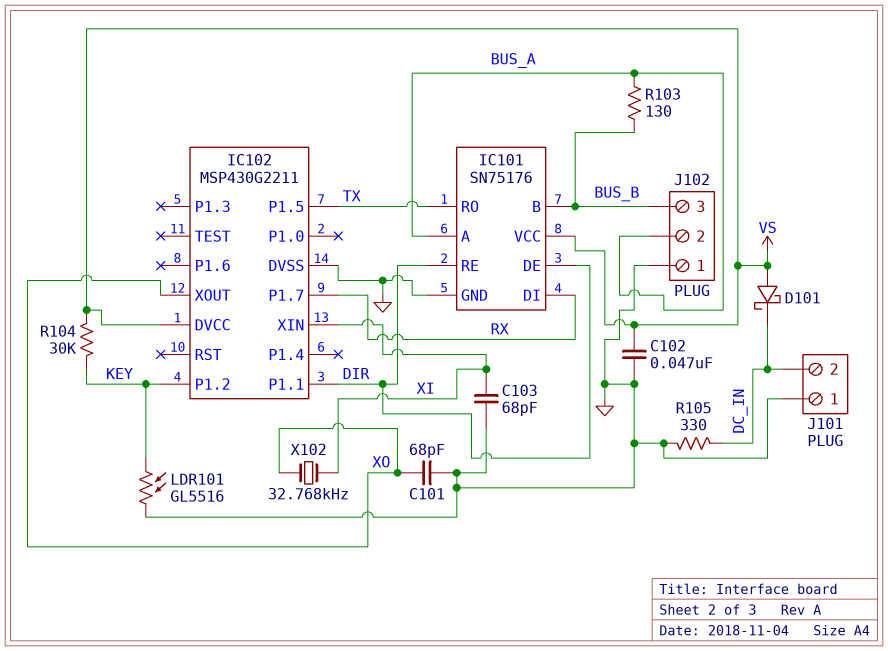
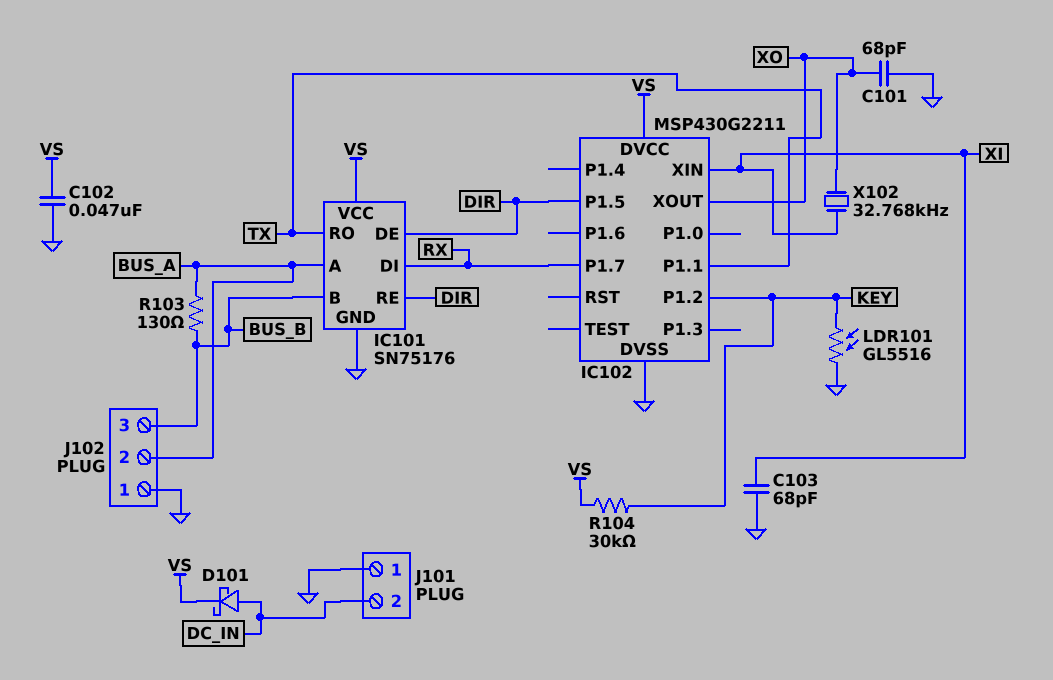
D101: schottky (A VS, K DC_IN) -> schottky (A DC_IN, K VS)
IC102 pin P1.1: DIR -> TX
IC102 pin P1.5: TX -> DIR
R105: 330 (DC_IN, GND) -> none

